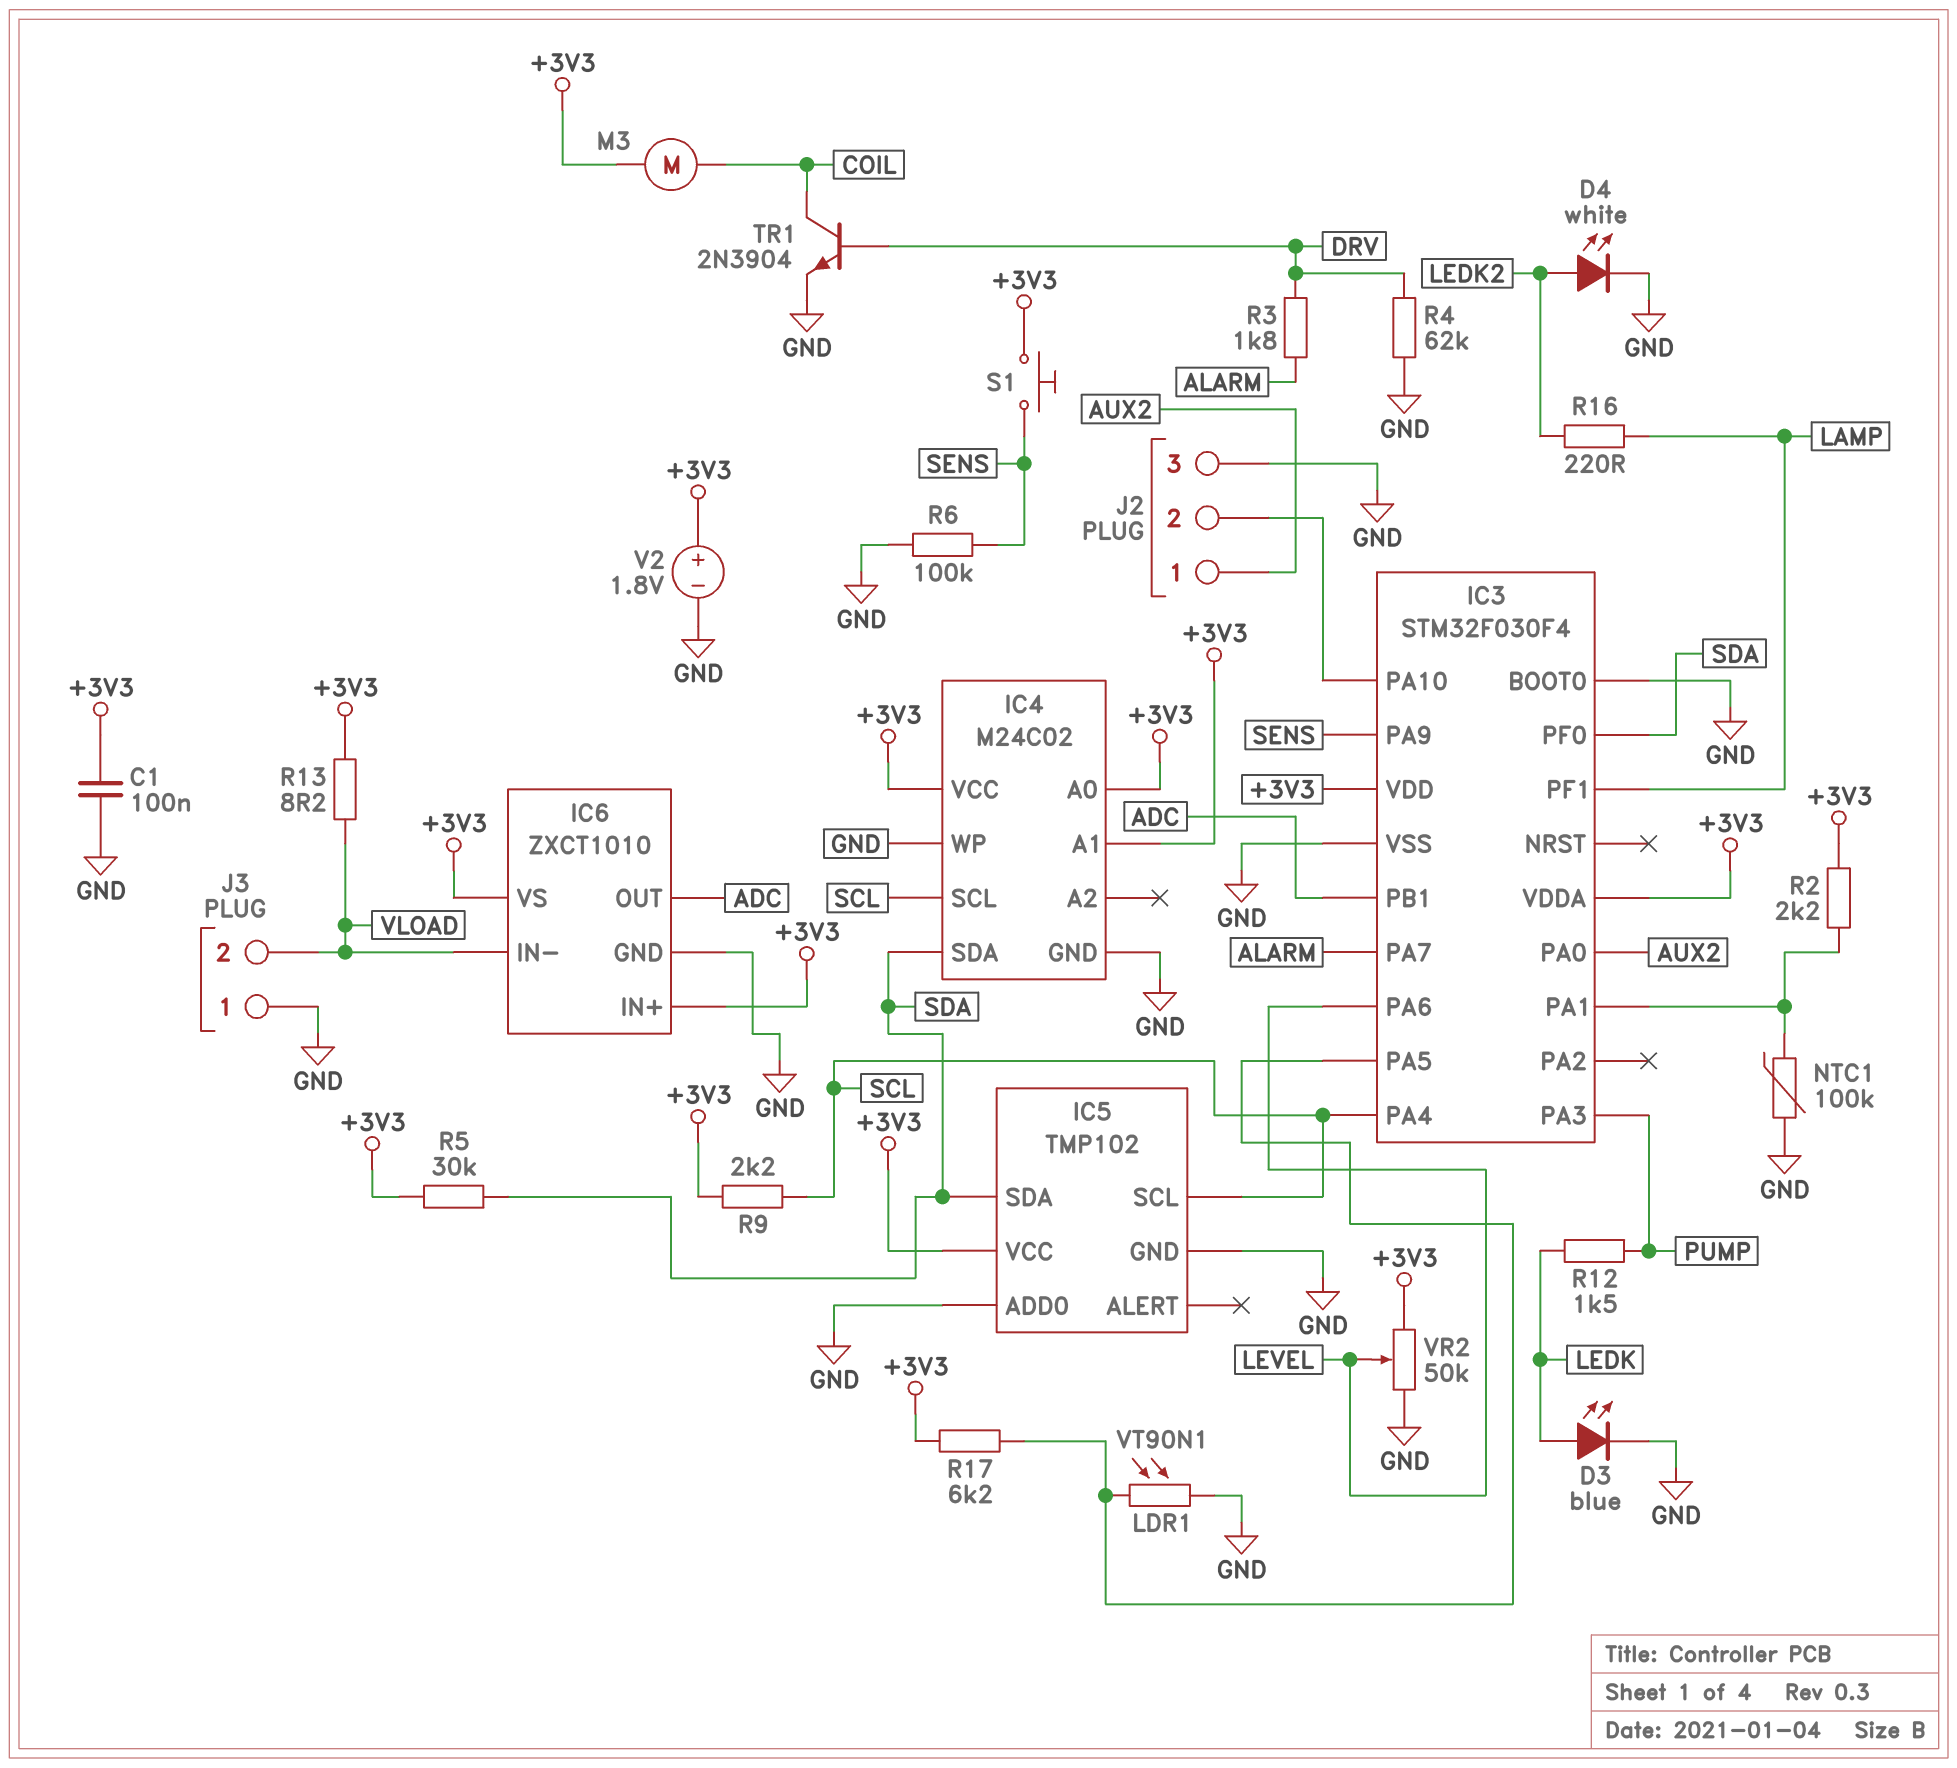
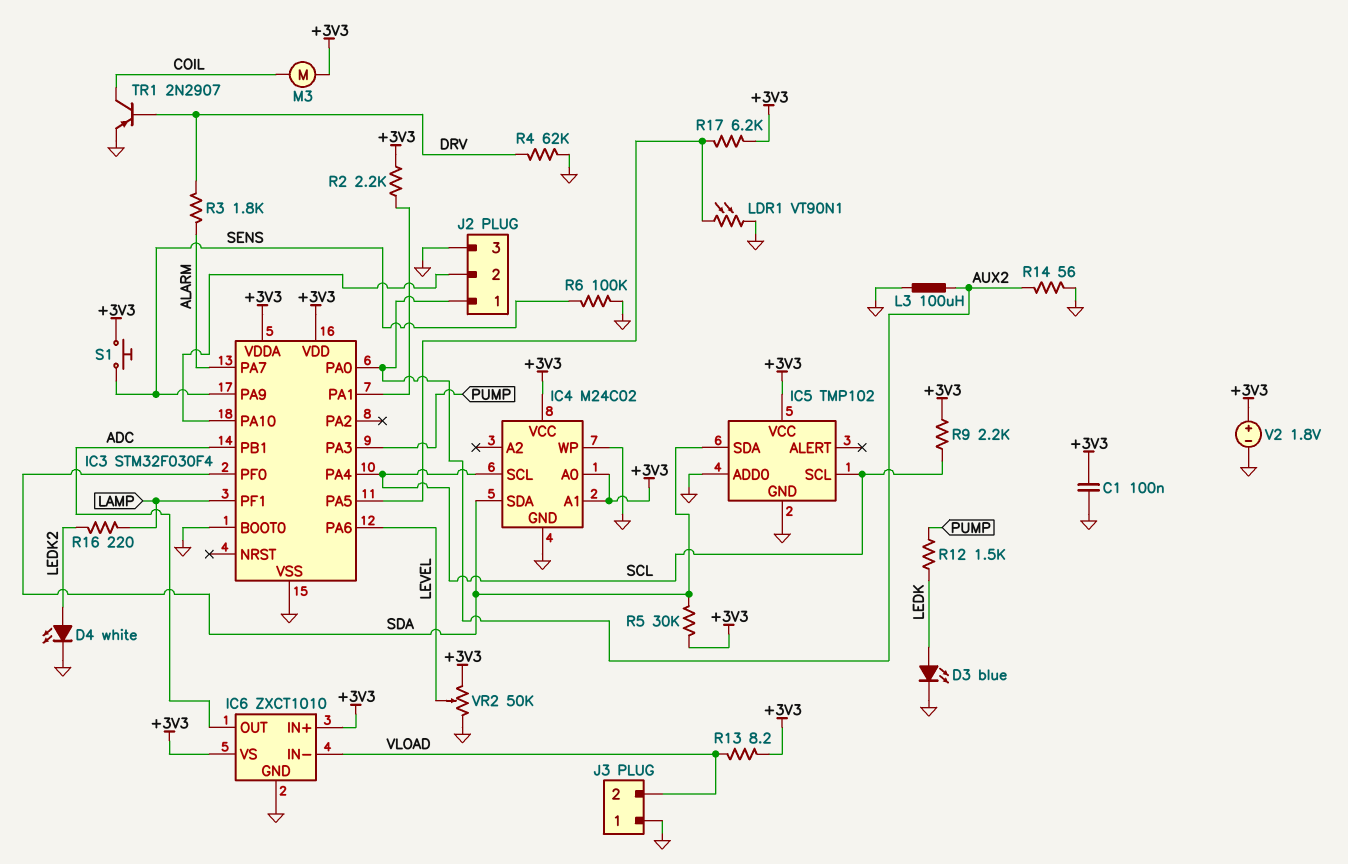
L3: none -> 100uH (AUX2, GND)
NTC1: 100k (GND, IC3/PA1) -> none
R14: none -> 56 (AUX2, GND)
TR1: NPN 2N3904 (B DRV, C COIL, E GND) -> PNP 2N2907 (B DRV, C COIL, E GND)

